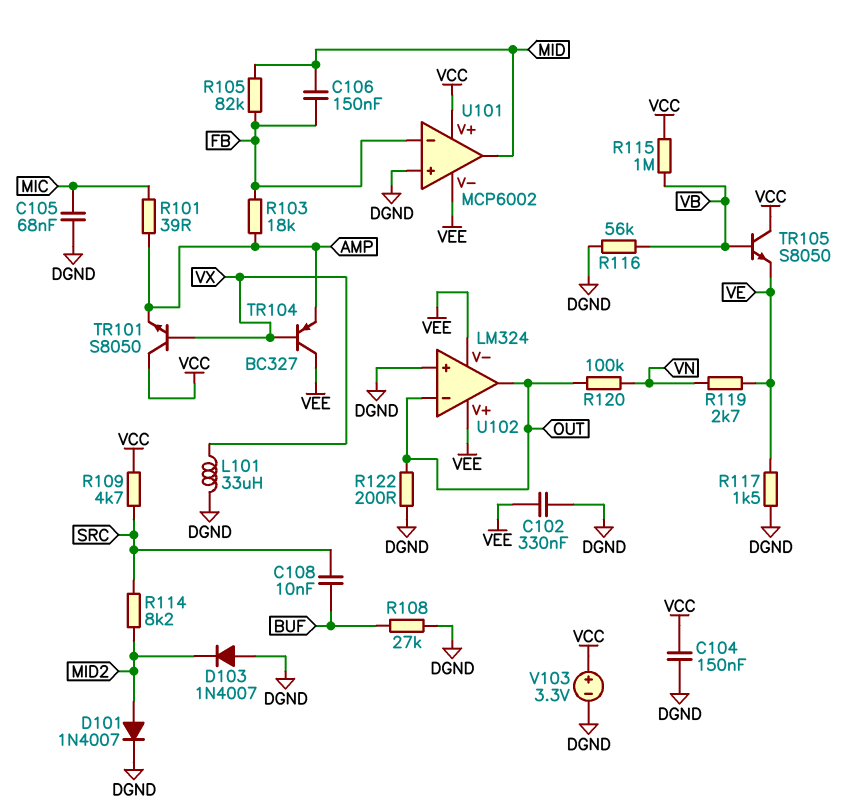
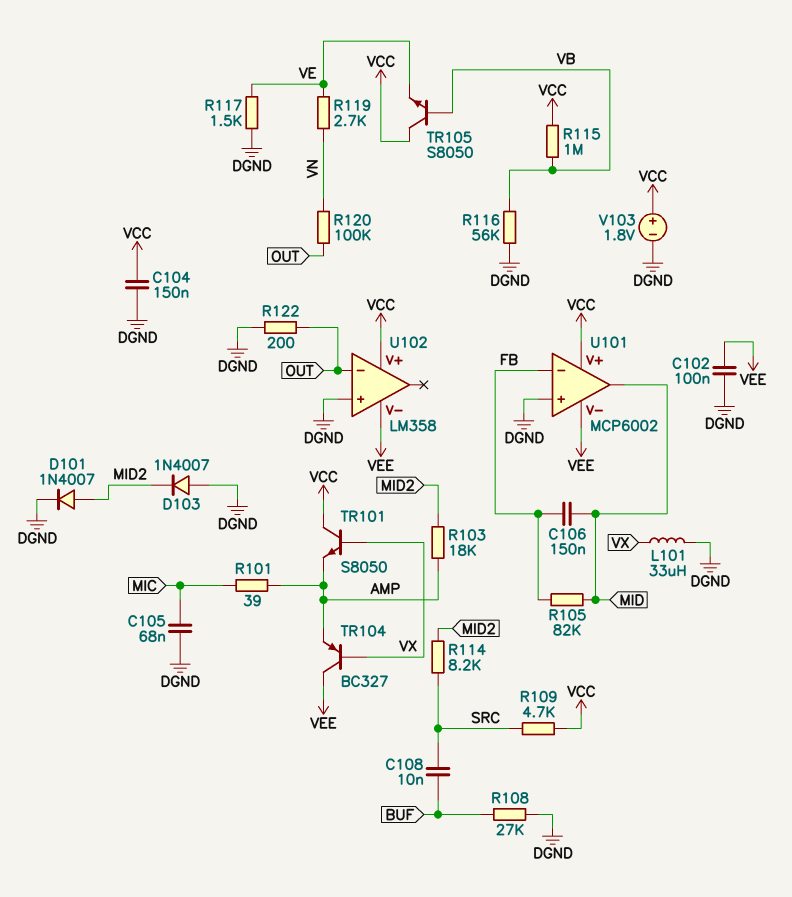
C102: 330nF (DGND, VEE) -> 100nF (DGND, VEE)
R103: 18k (AMP, FB) -> 18k (AMP, MID2)
U102: LM324 -> LM358
U102 pin V+: VEE -> VCC
U102 pin out: OUT -> none
V103: 3.3V (plus VCC, minus DGND) -> 1.8V (plus VCC, minus DGND)

